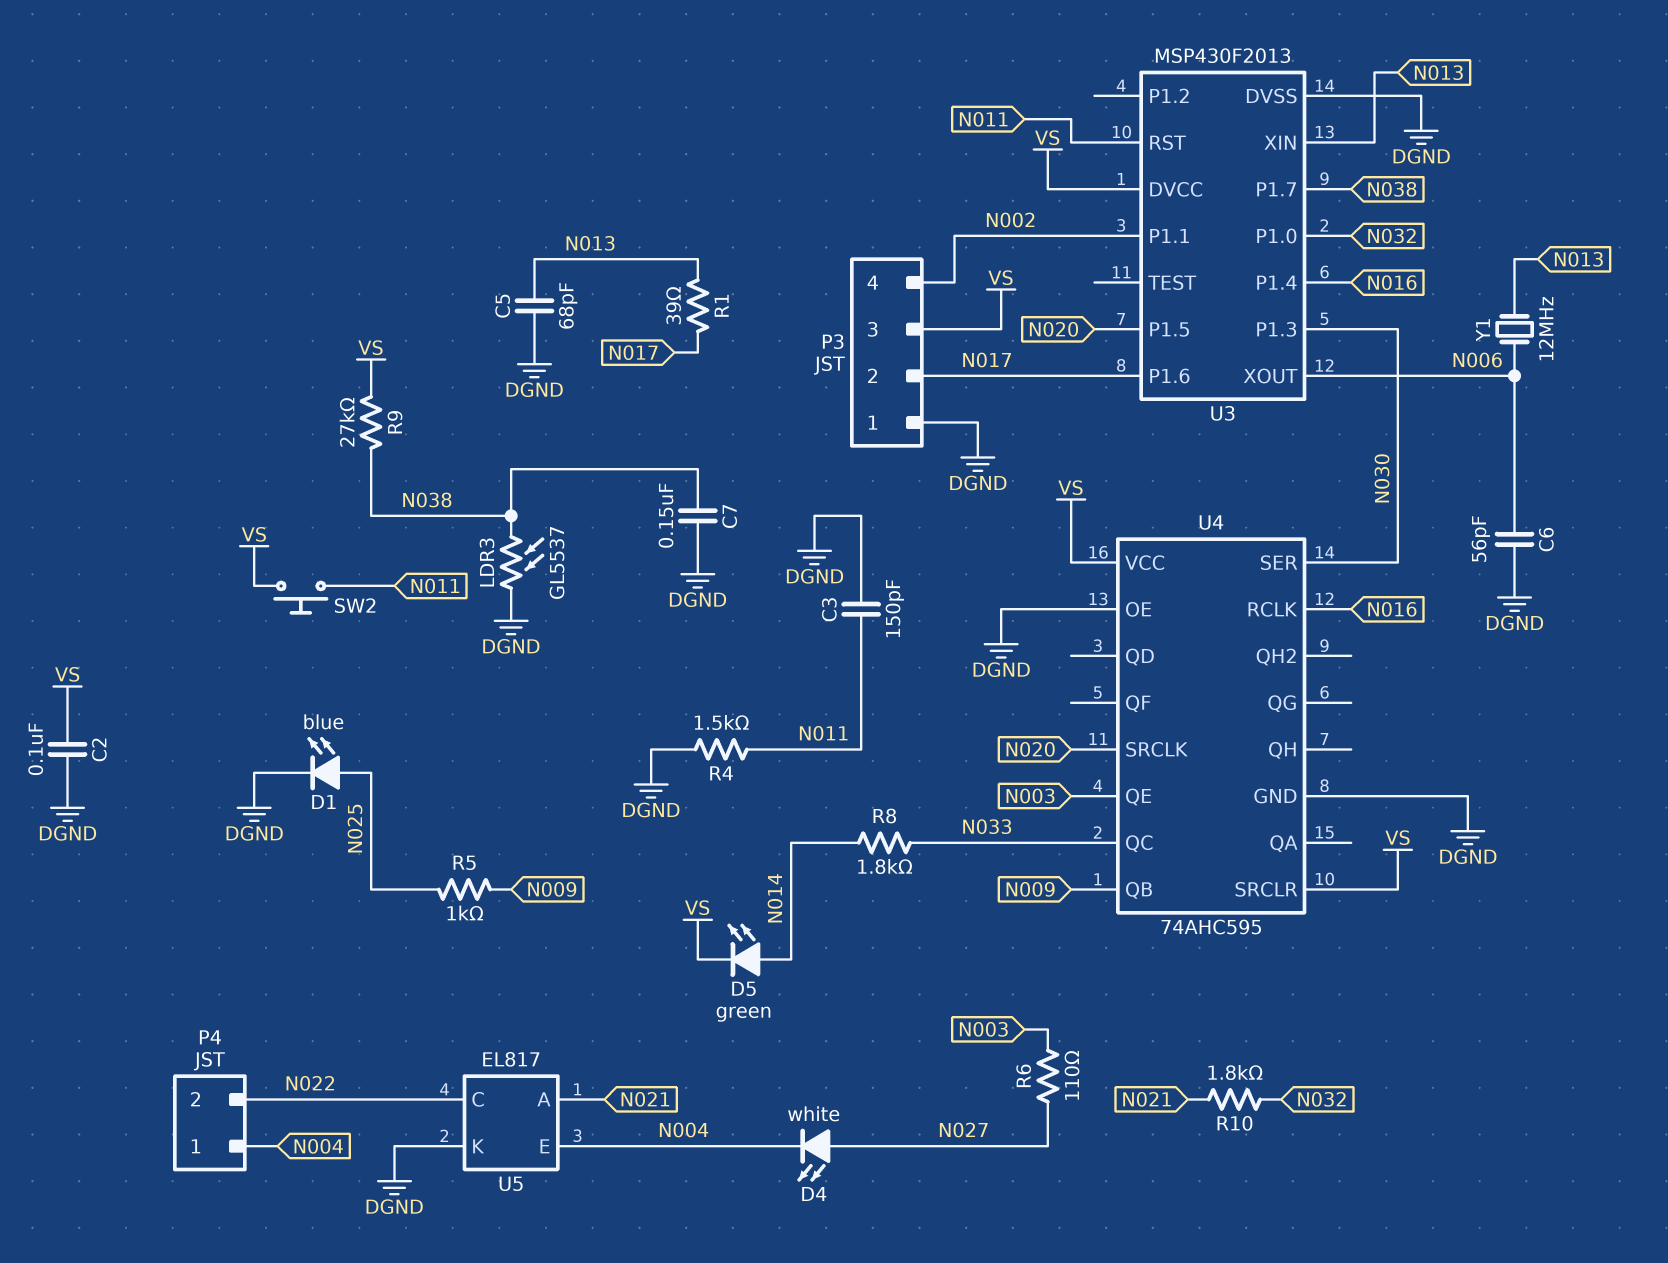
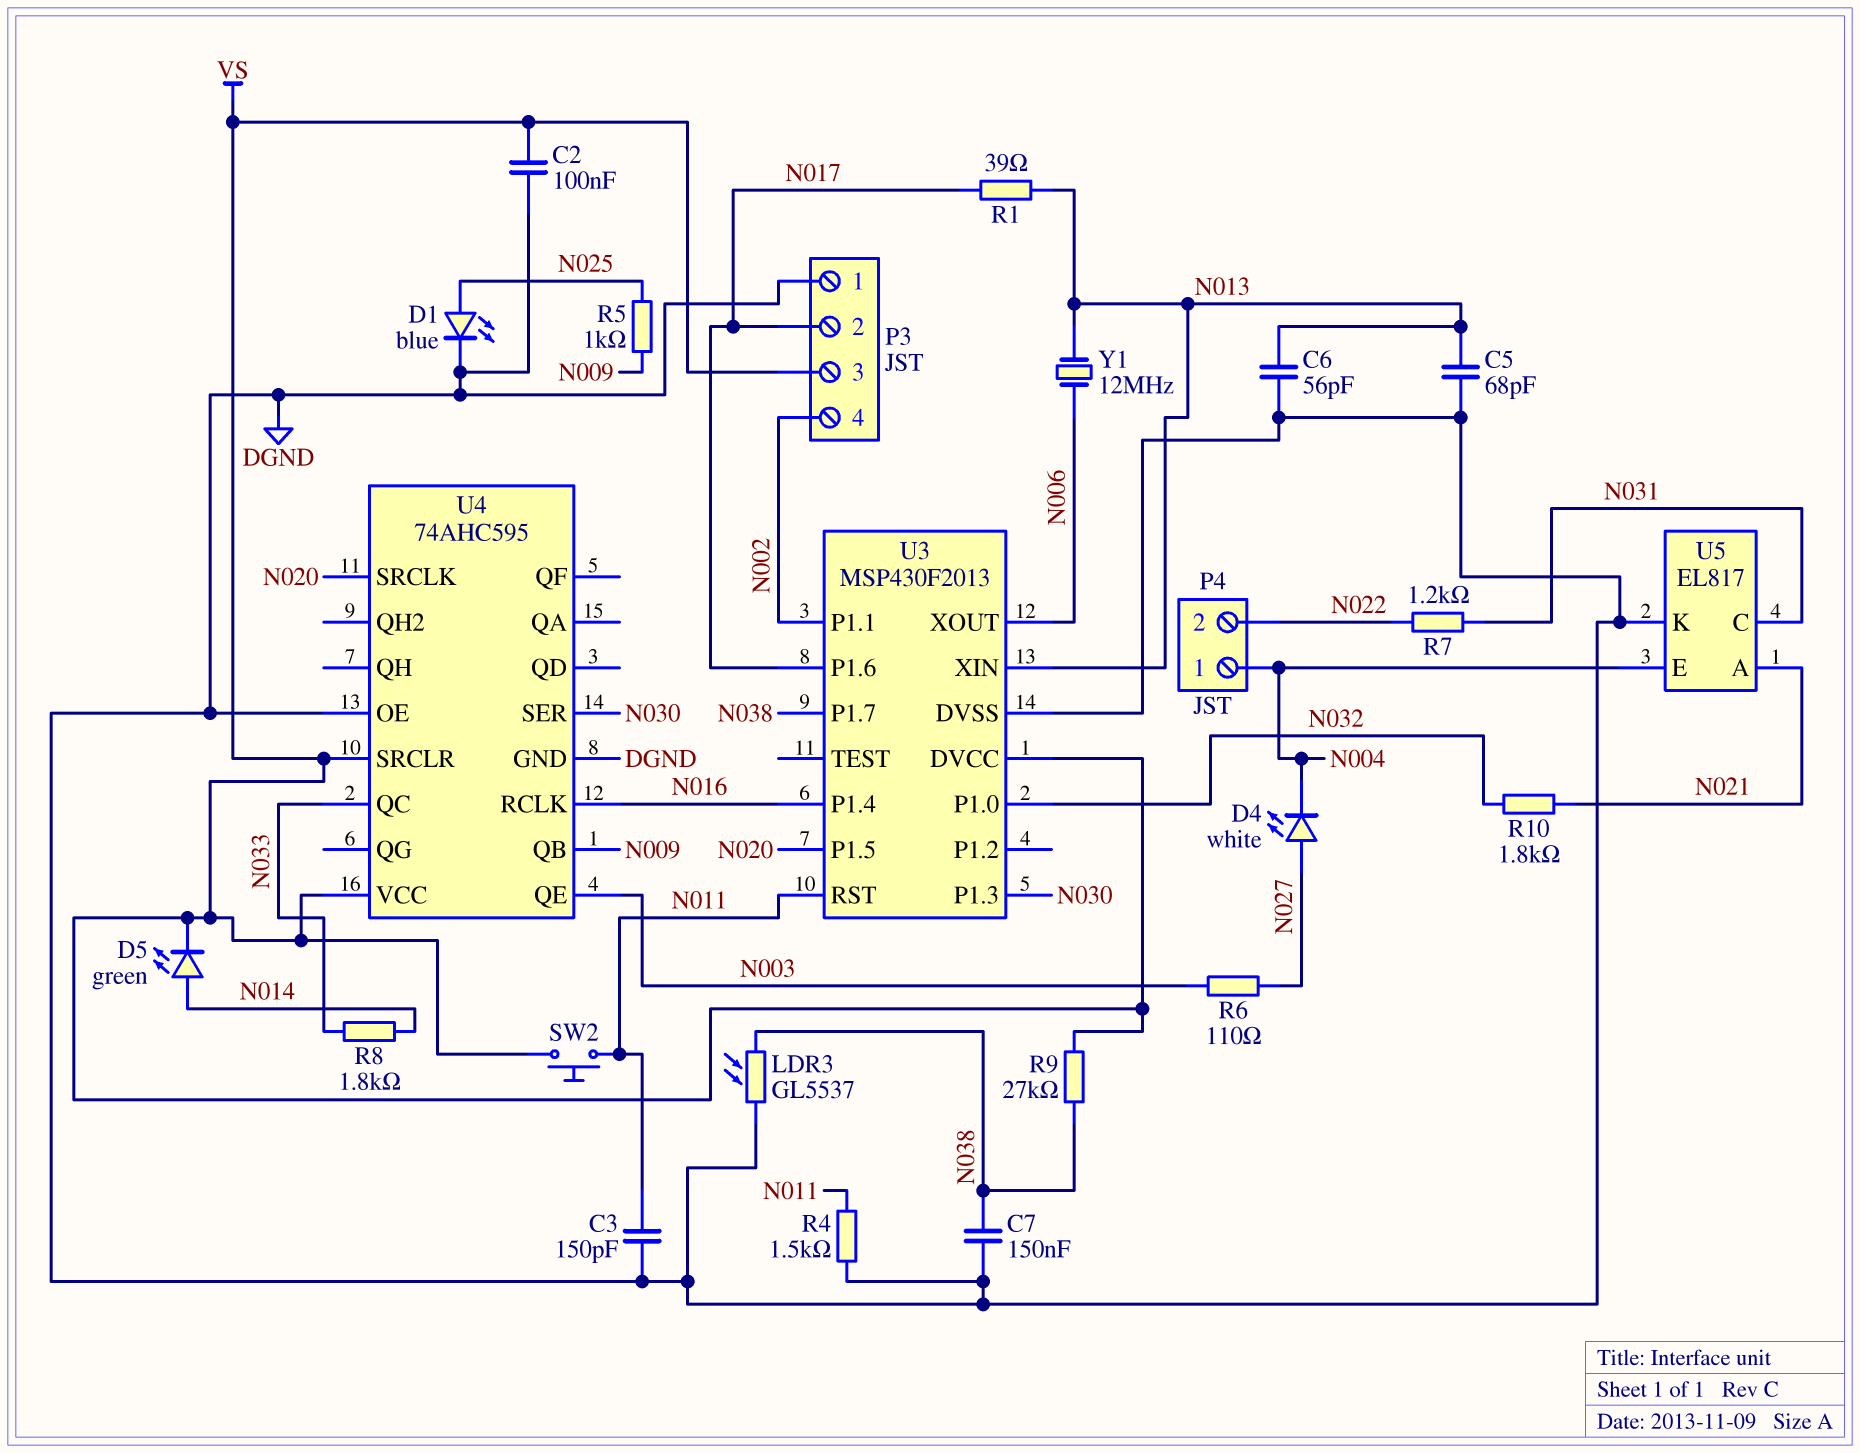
C6: 56pF (DGND, N006) -> 56pF (DGND, N013)
R7: none -> 1.2k (N022, N031)
U5 pin C: N022 -> N031

